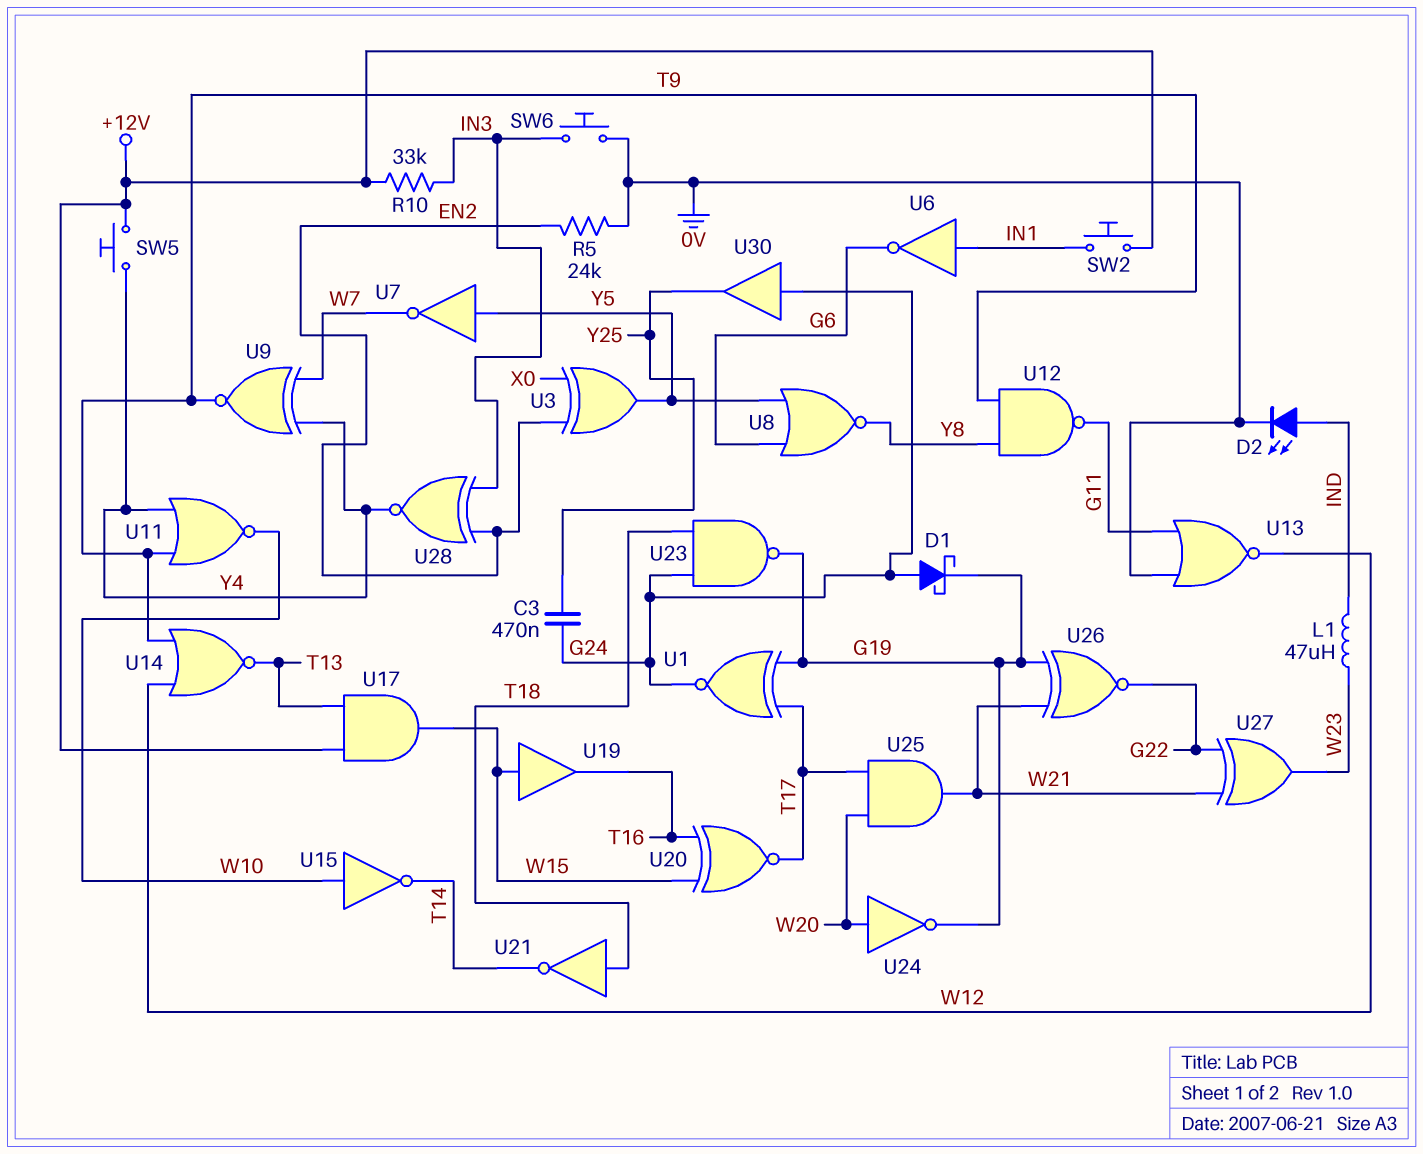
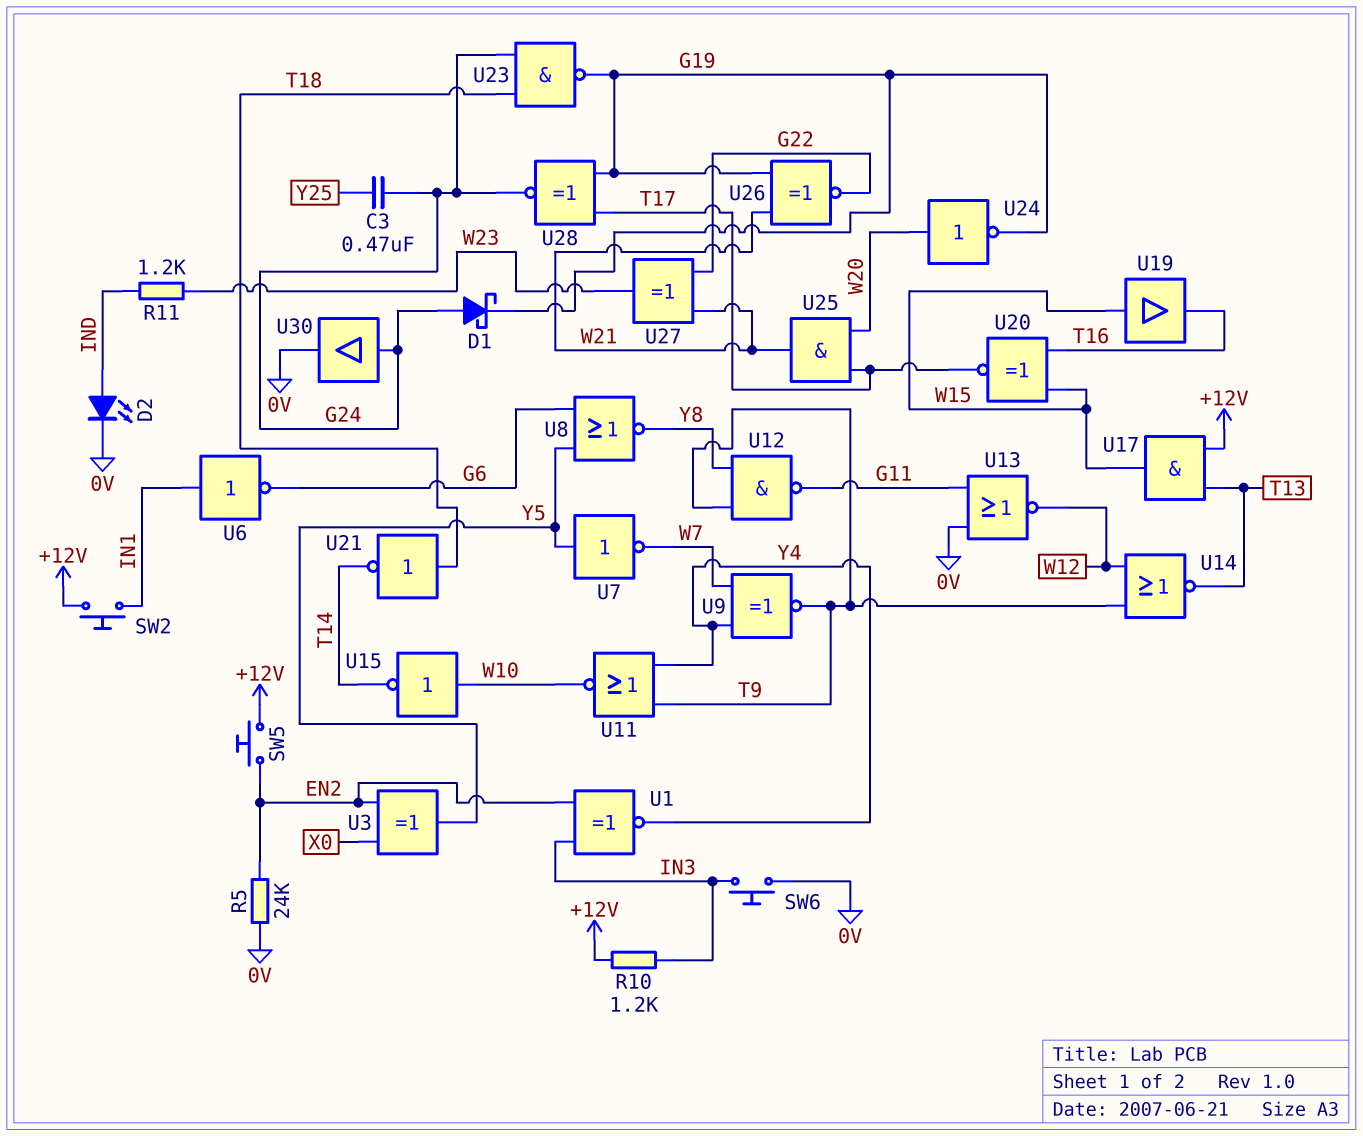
L1: 47uH (IND, W23) -> none
R10: 33k (+12V, IN3) -> 1.2k (+12V, IN3)
R11: none -> 1.2k (IND, W23)
SW5: button (+12V, Y4) -> button (+12V, EN2)
U1: XNOR (in G19, in T17, out G24) -> XNOR (in EN2, in IN3, out Y4)
U28: XNOR (in EN2, in IN3, out Y4) -> XNOR (in G19, in T17, out G24)
U30: buffer (in G24, out Y25) -> buffer (in G24, out 0V)

